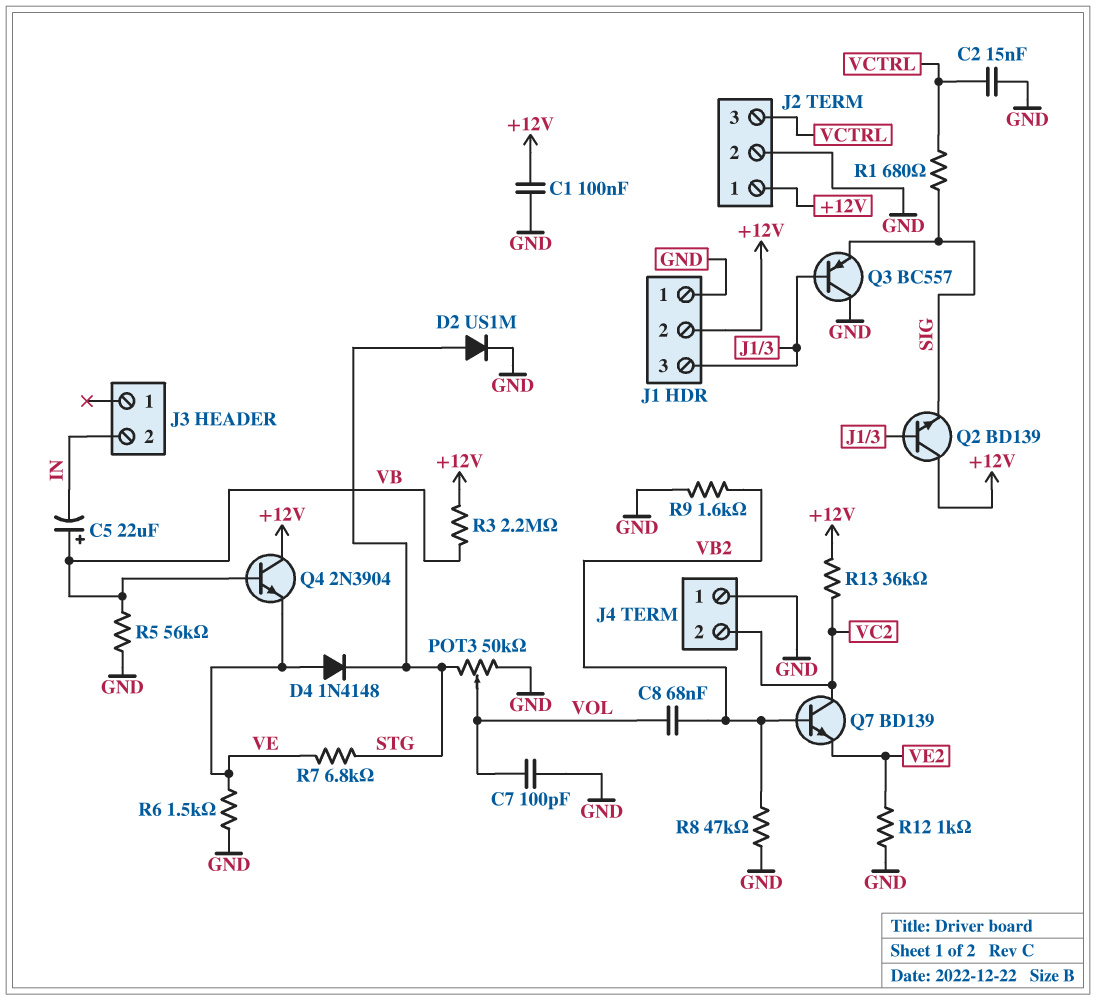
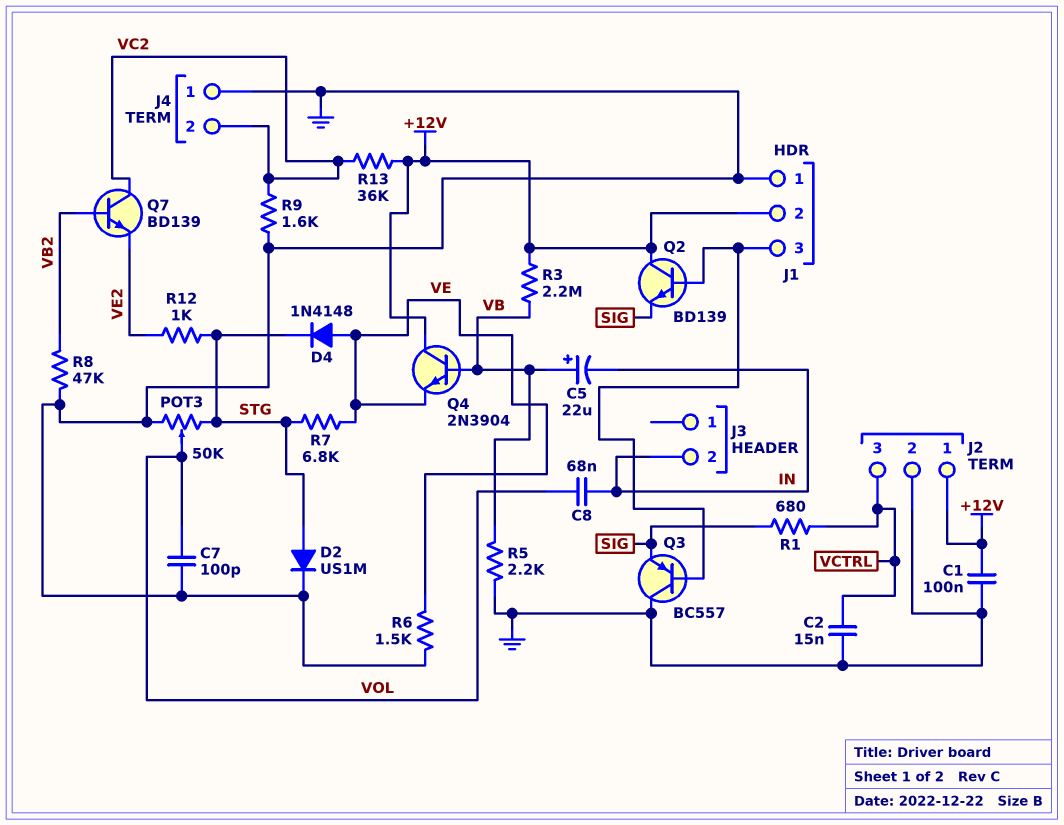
C8: 68nF (VB2, VOL) -> 68nF (IN, VOL)
R5: 56k (GND, VB) -> 2.2k (GND, VB)
R9: 1.6k (GND, VB2) -> 1.6k (GND, VC2)
R12: 1k (GND, VE2) -> 1k (STG, VE2)

